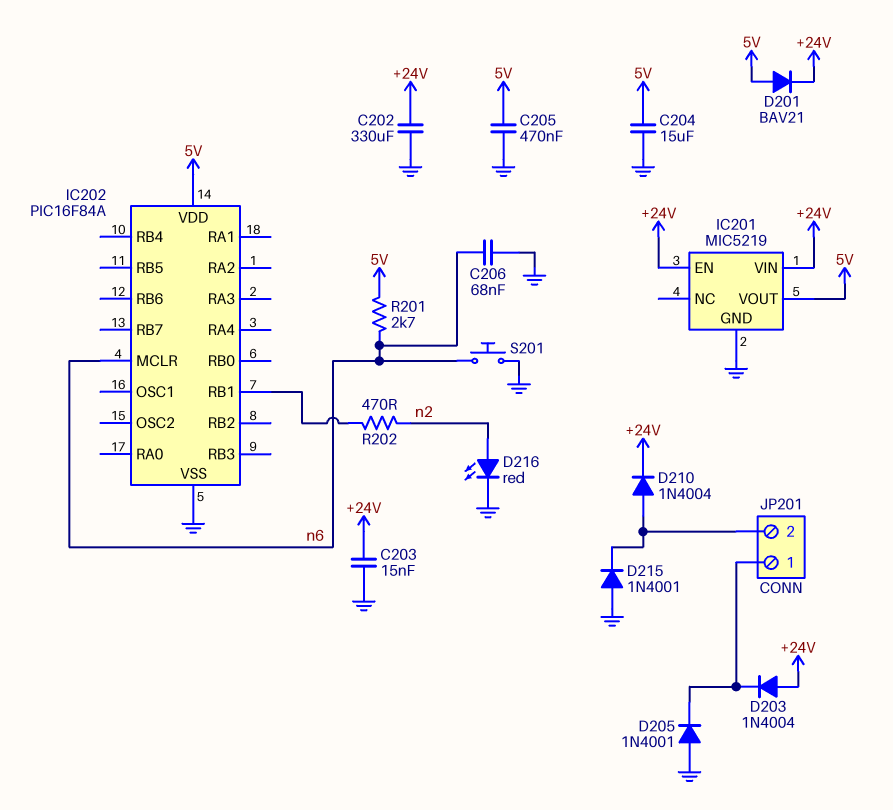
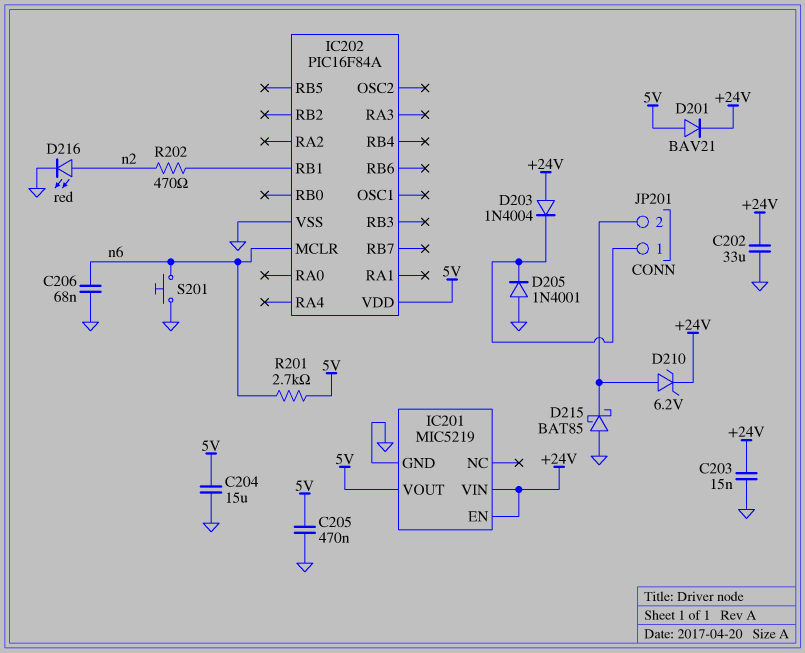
C202: 330uF (+24V, GND) -> 33uF (+24V, GND)
D210: diode 1N4004 (A JP201/2, K +24V) -> zener 6.2V (A JP201/2, K +24V)
D215: diode 1N4001 (A GND, K JP201/2) -> schottky BAT85 (A GND, K JP201/2)

